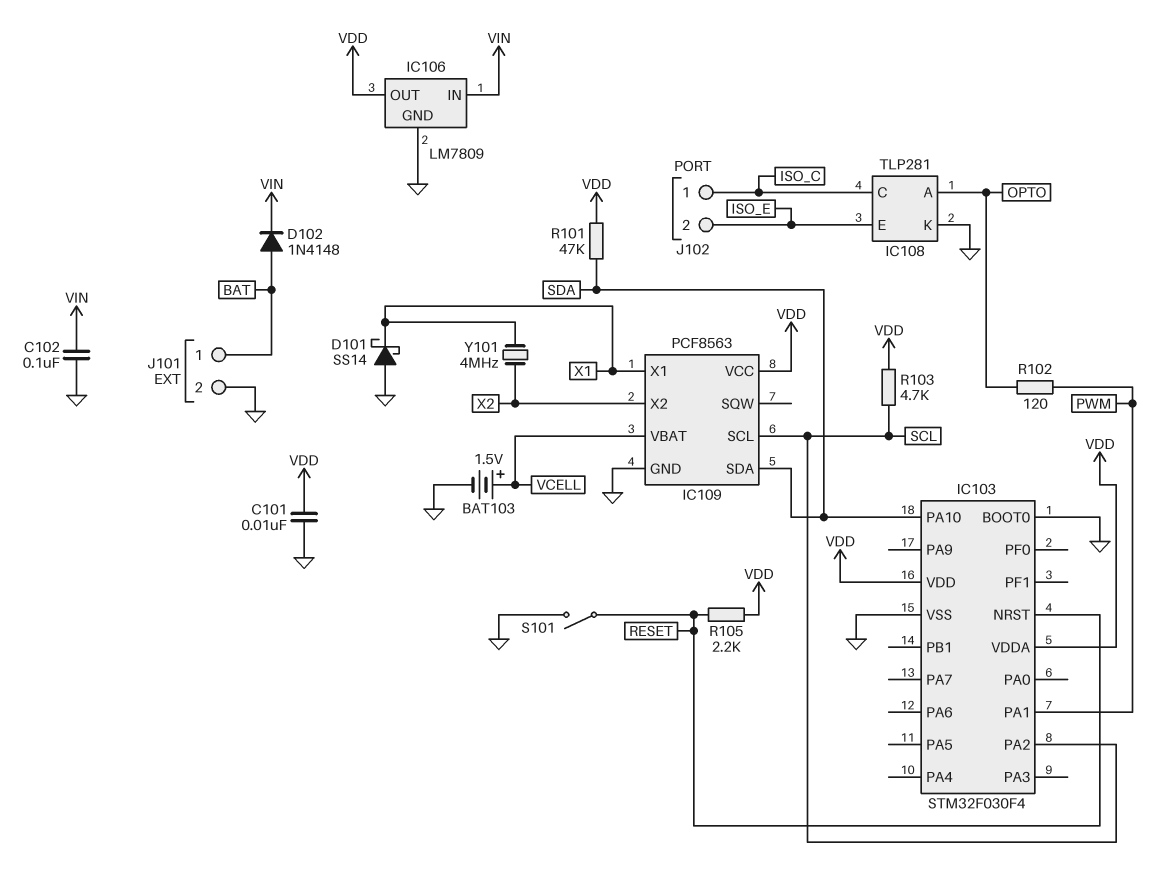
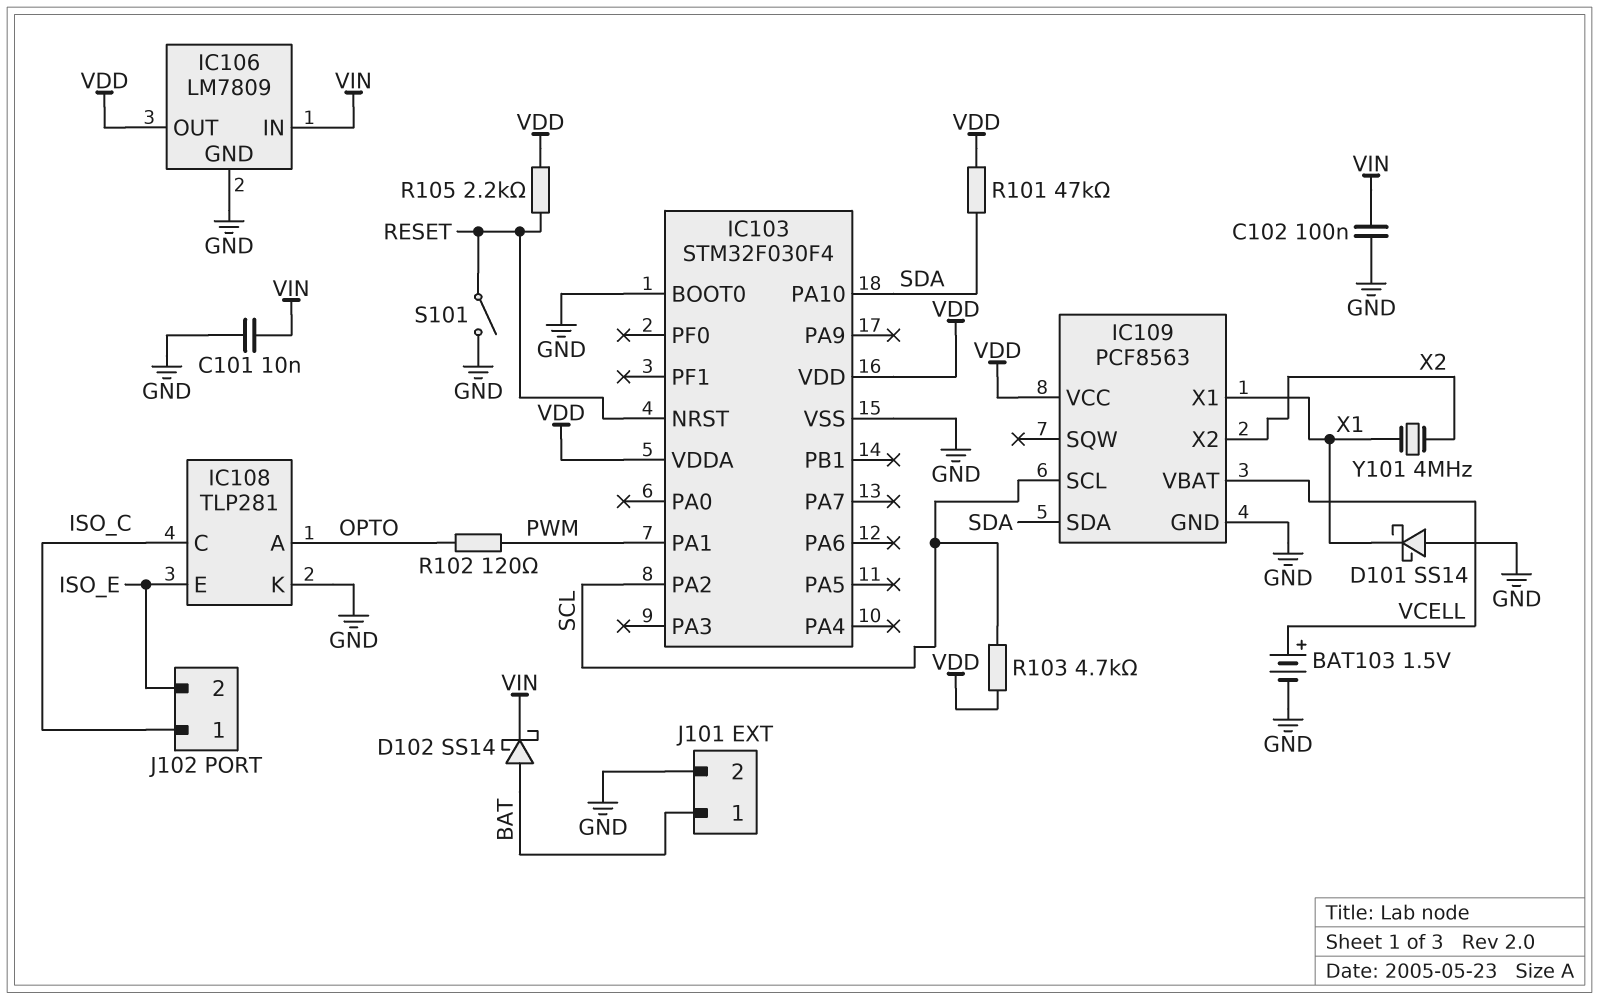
C101: 10nF (GND, VDD) -> 10nF (GND, VIN)
D102: diode 1N4148 (A BAT, K VIN) -> schottky SS14 (A BAT, K VIN)

